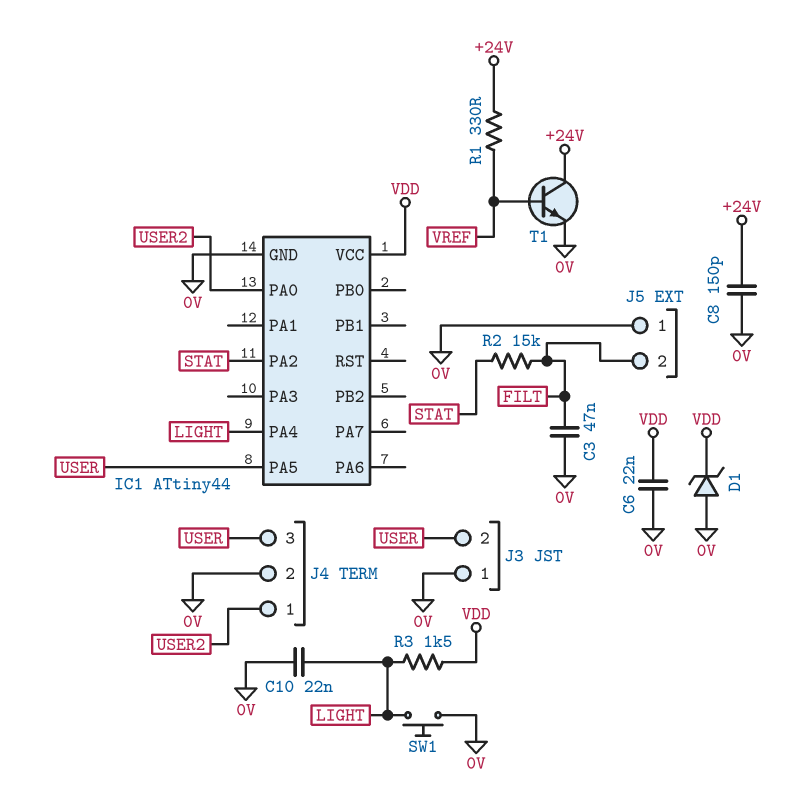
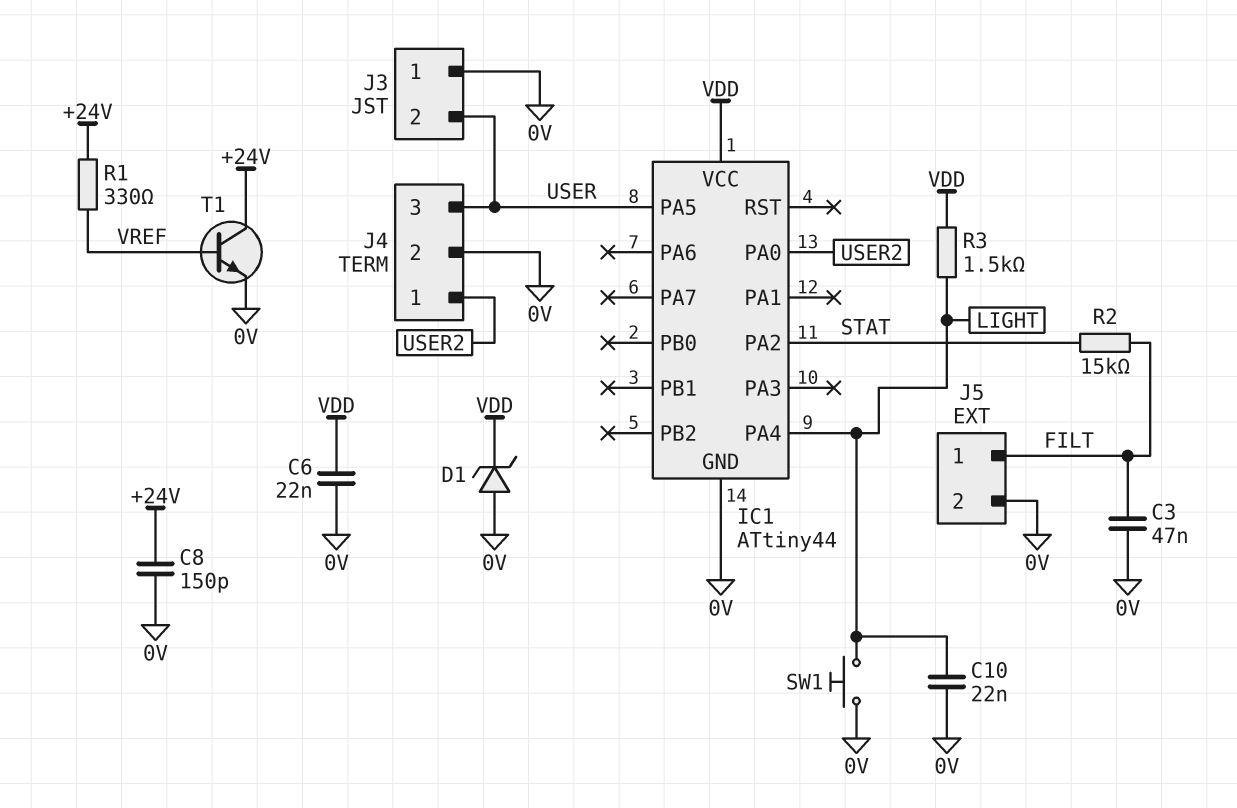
J5 pin 1: 0V -> FILT
J5 pin 2: FILT -> 0V

